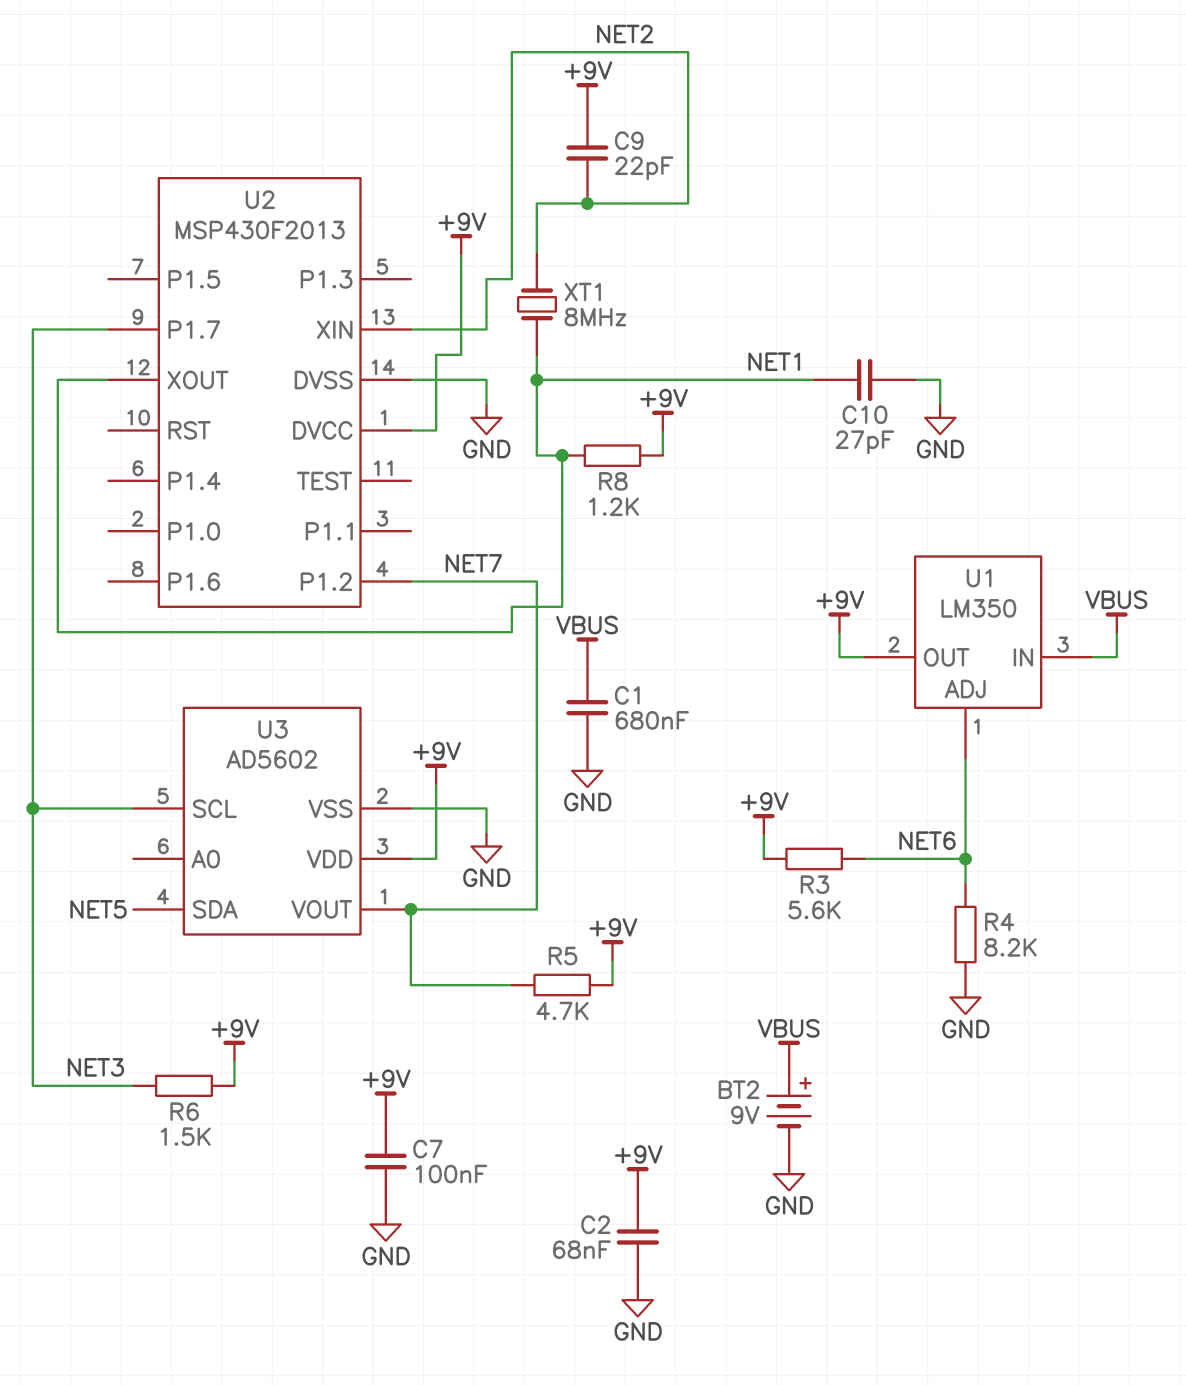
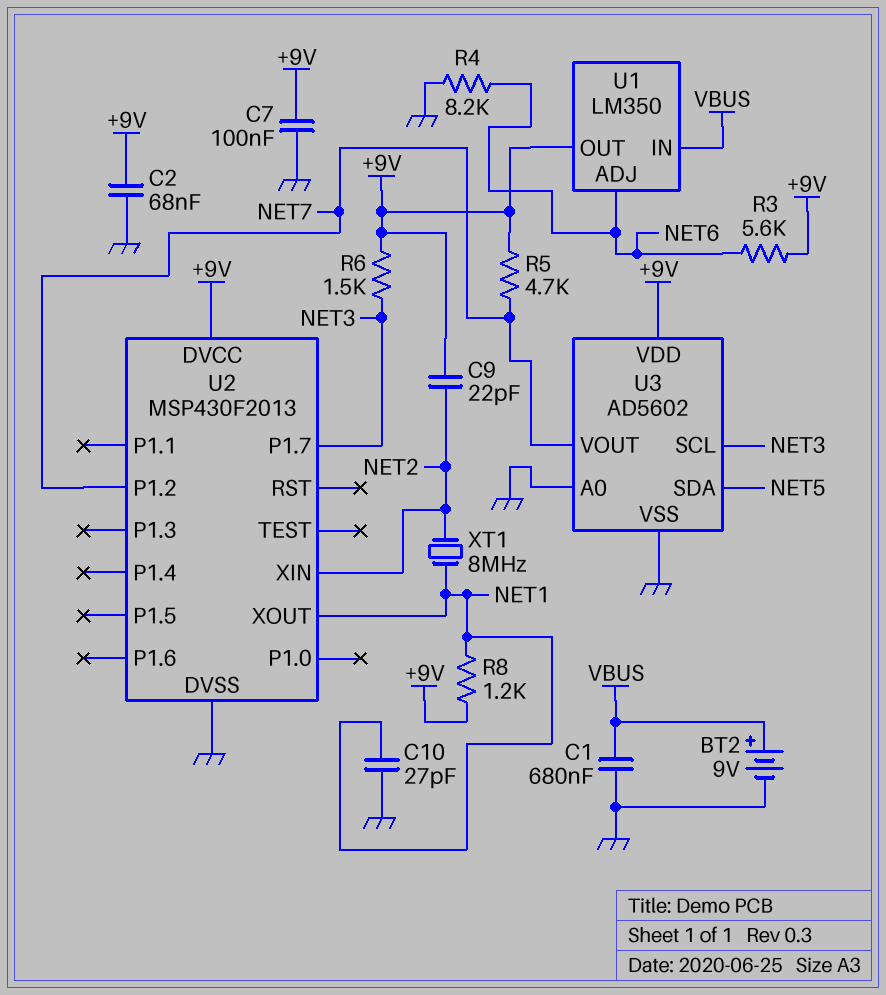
U3 pin A0: none -> GND

